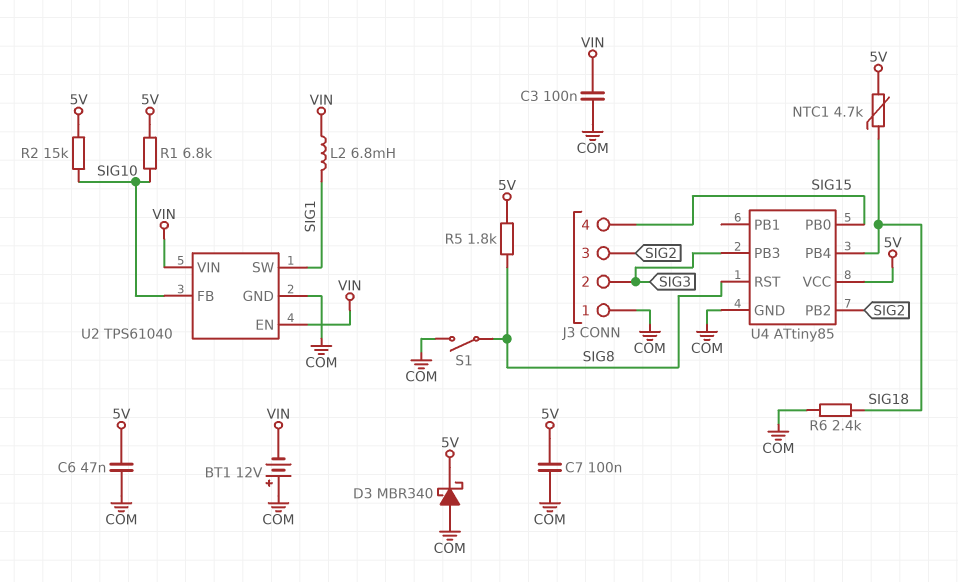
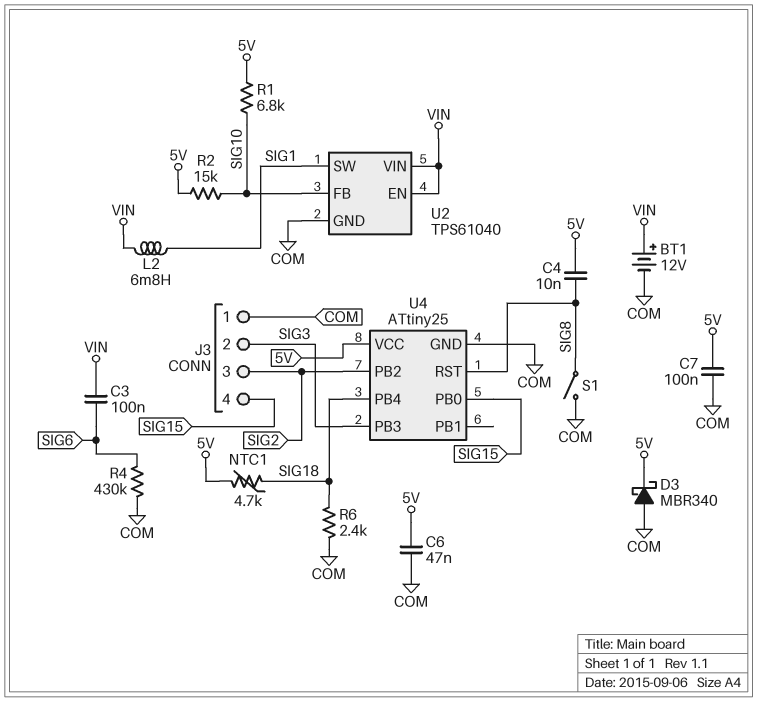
BT1: 12V (plus COM, minus VIN) -> 12V (plus VIN, minus COM)
C3: 100nF (COM, VIN) -> 100nF (SIG6, VIN)
C4: none -> 10nF (5V, SIG8)
R4: none -> 430k (COM, SIG6)
R5: 1.8k (5V, SIG8) -> none
U4: ATtiny85 -> ATtiny25

